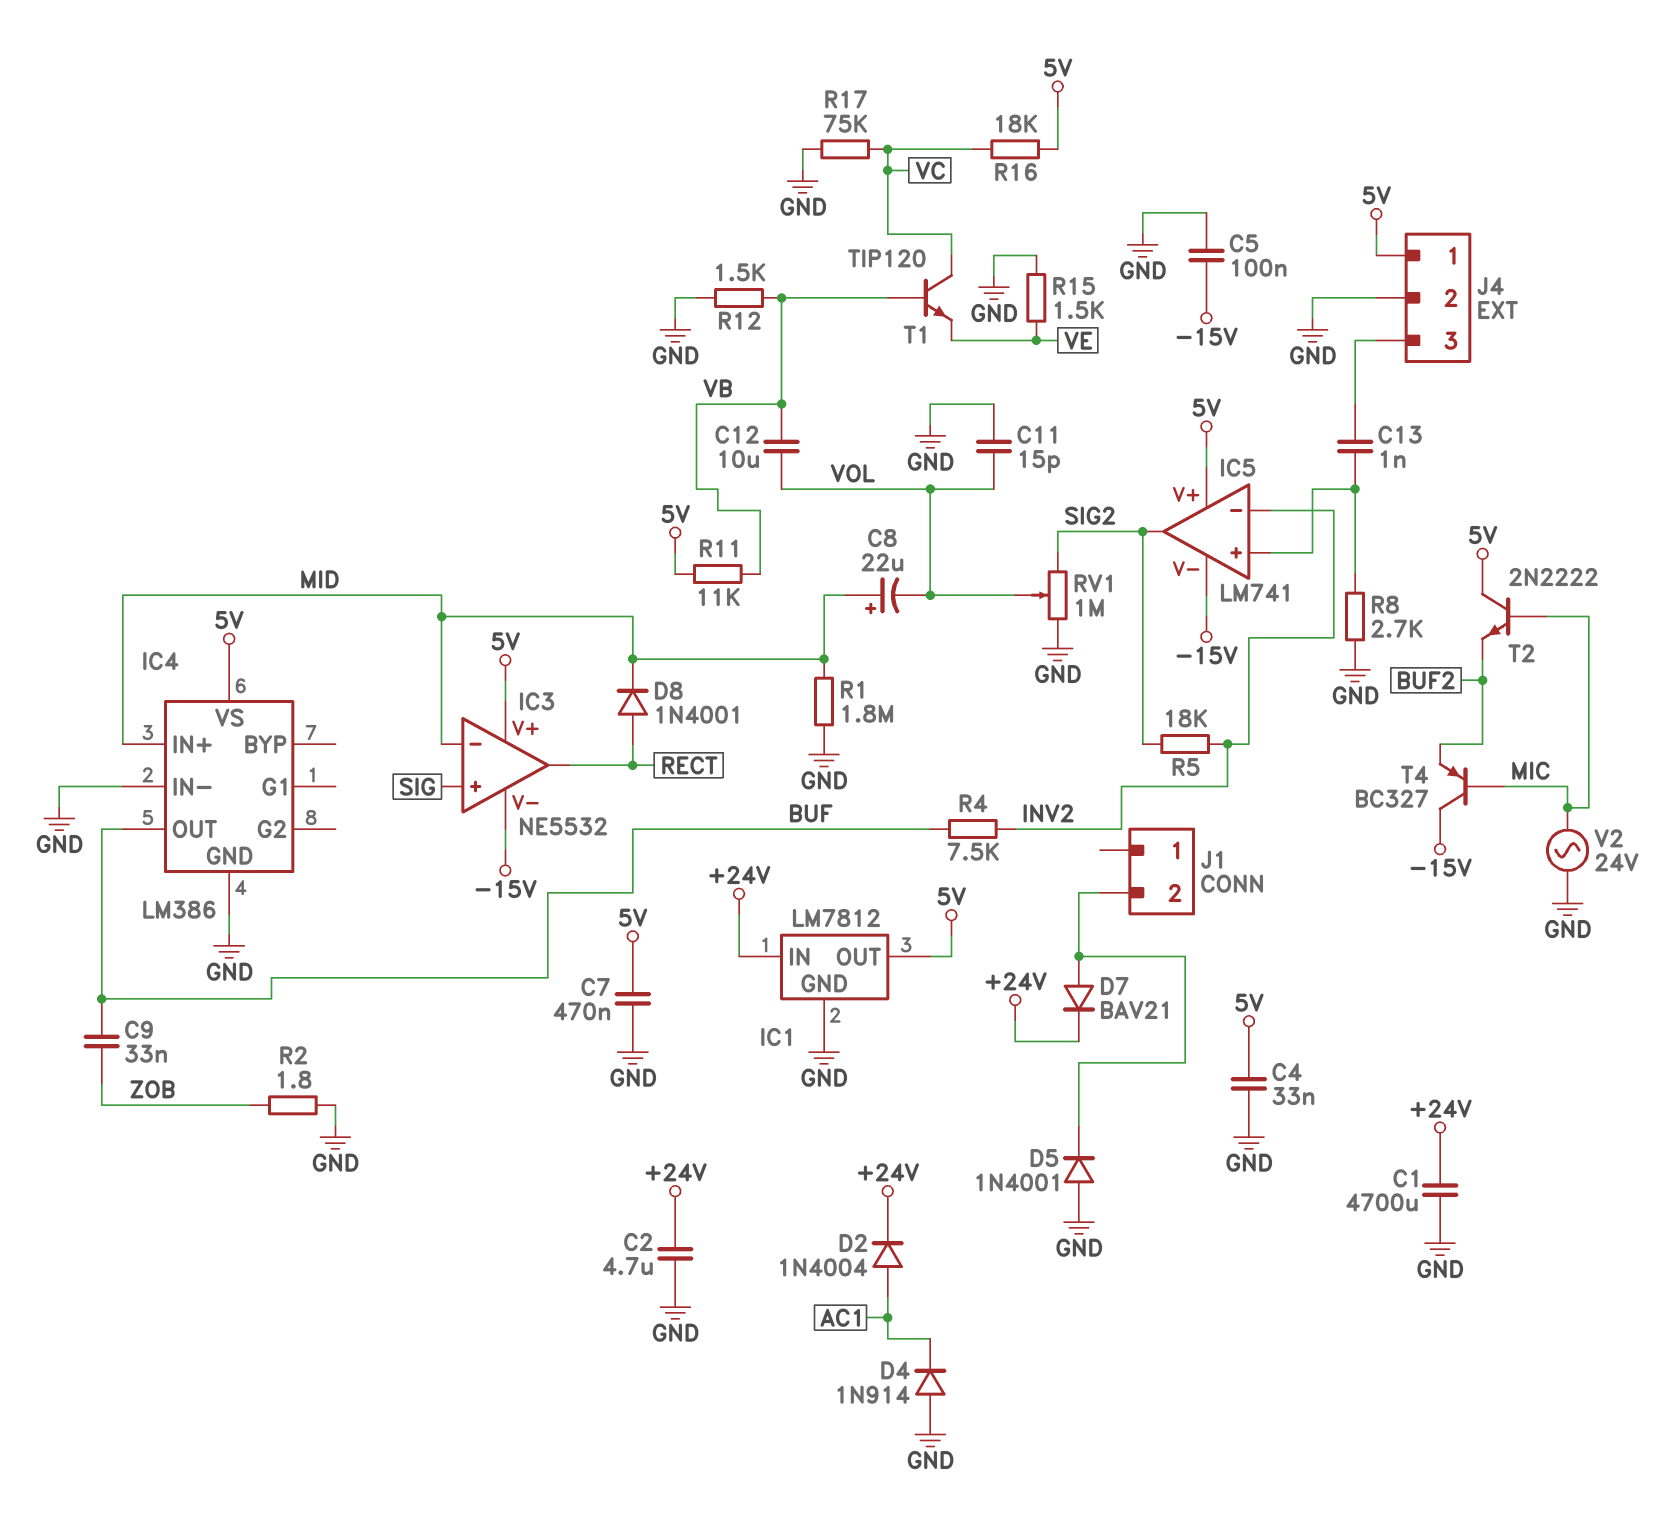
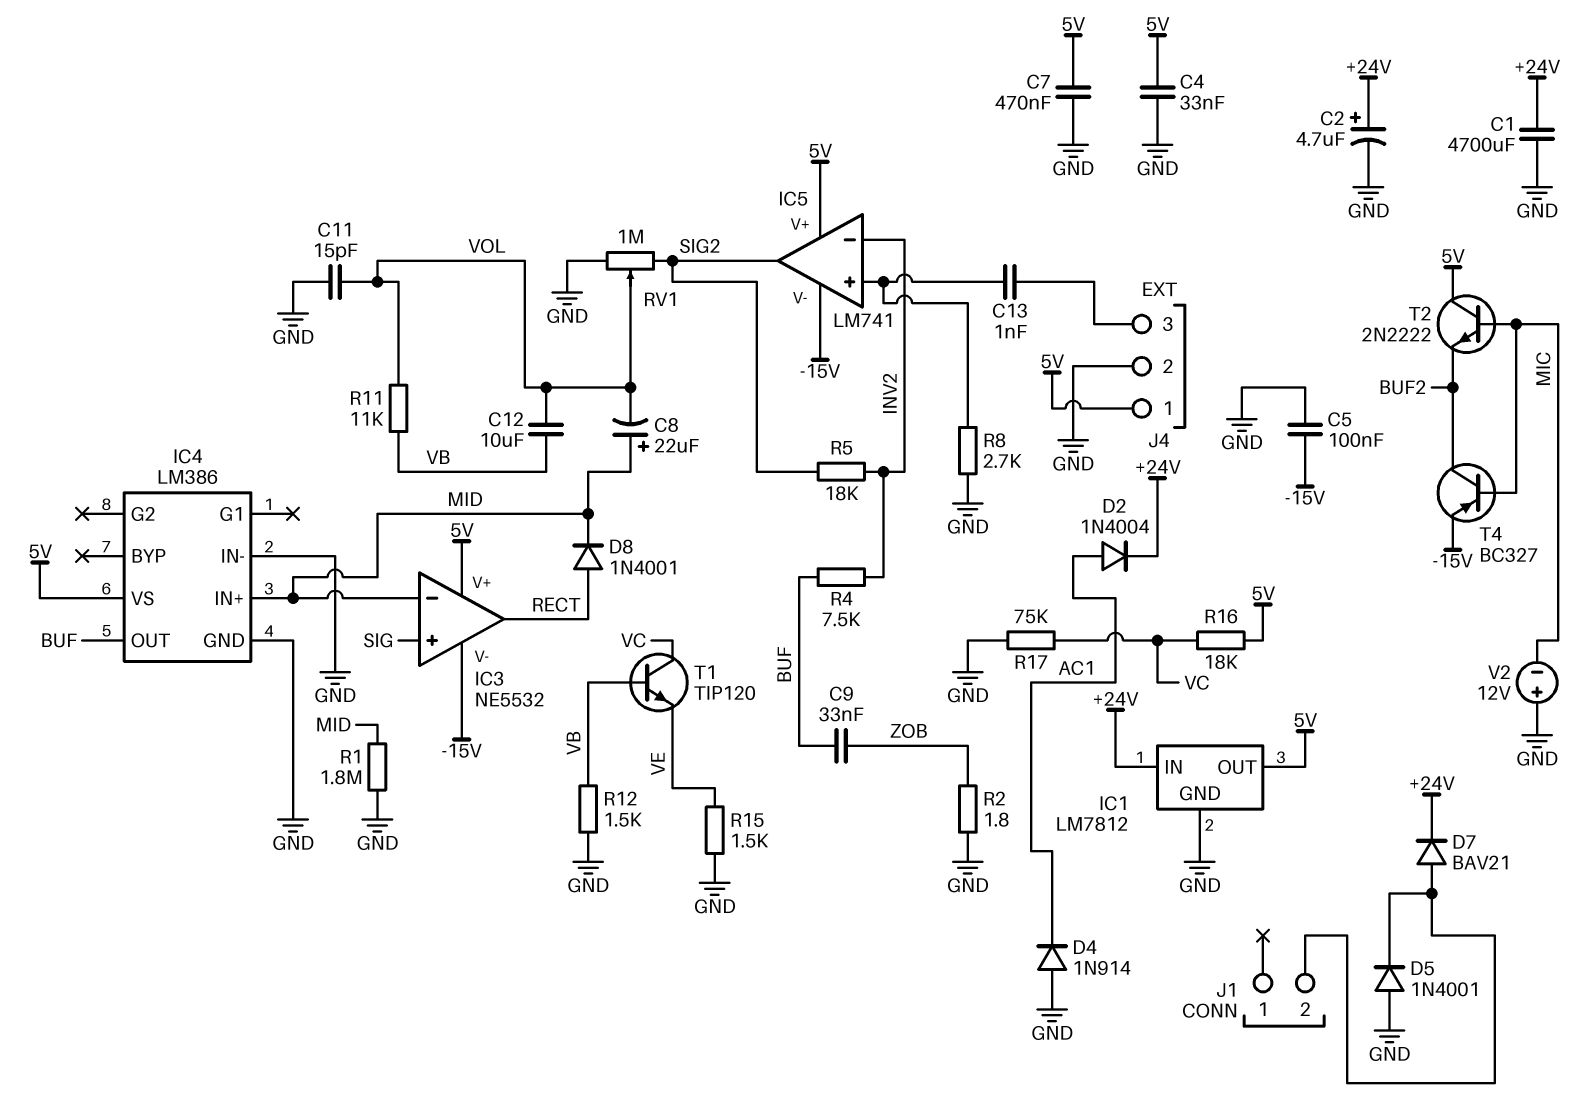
C2: 4.7uF (+24V, GND) -> 4.7uF (plus +24V, minus GND)
R11: 11k (5V, VB) -> 11k (VB, VOL)
T4: PNP BC327 (B MIC, C -15V, E BUF2) -> PNP BC327 (B MIC, C BUF2, E -15V)
V2: AC 24V (GND, MIC) -> 12V (plus GND, minus MIC)

